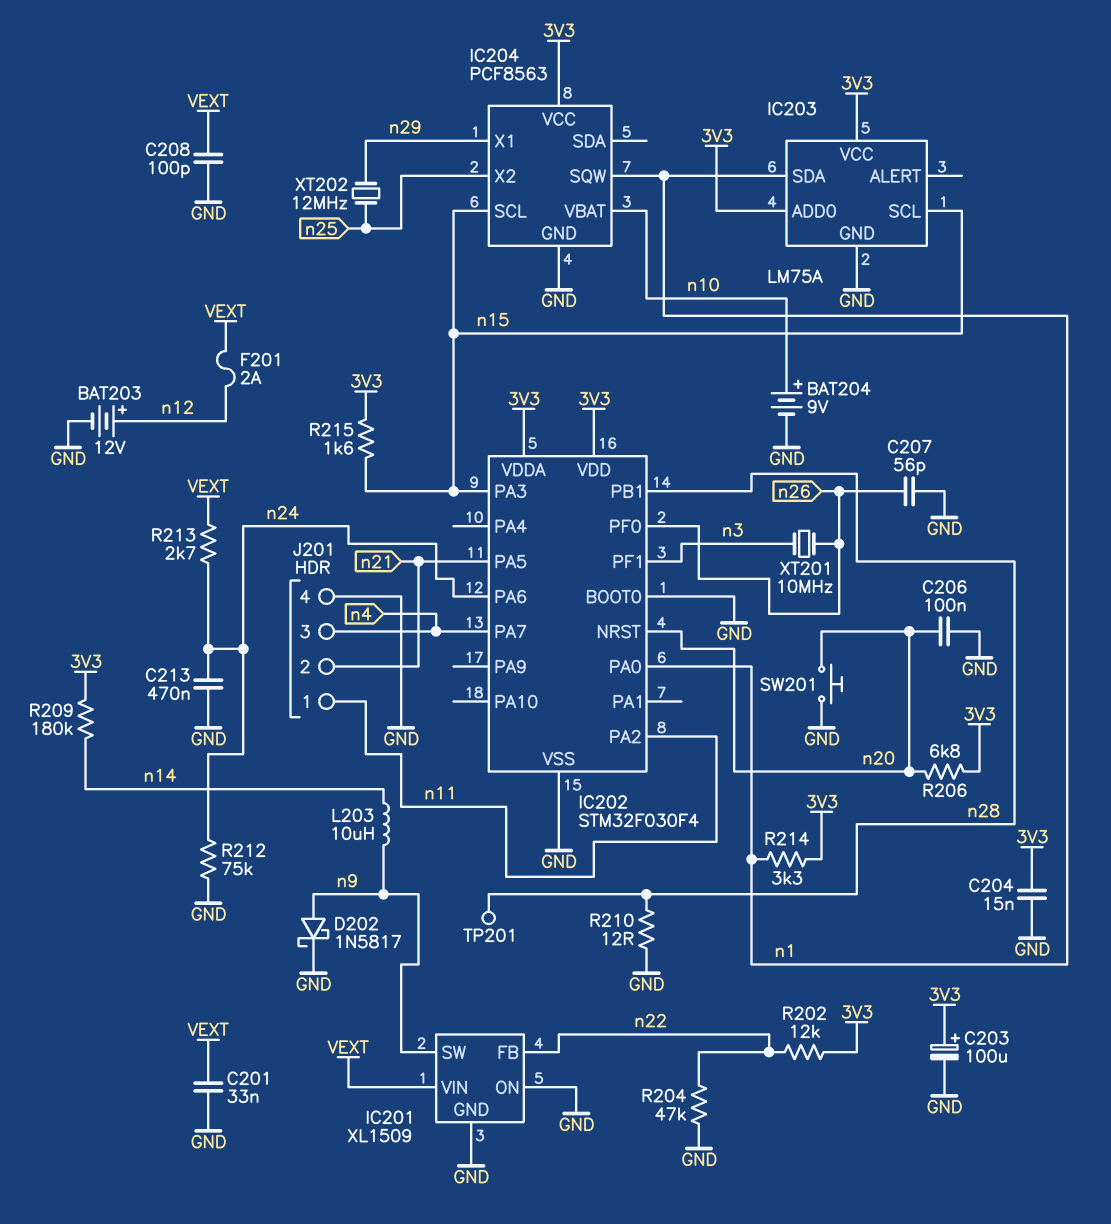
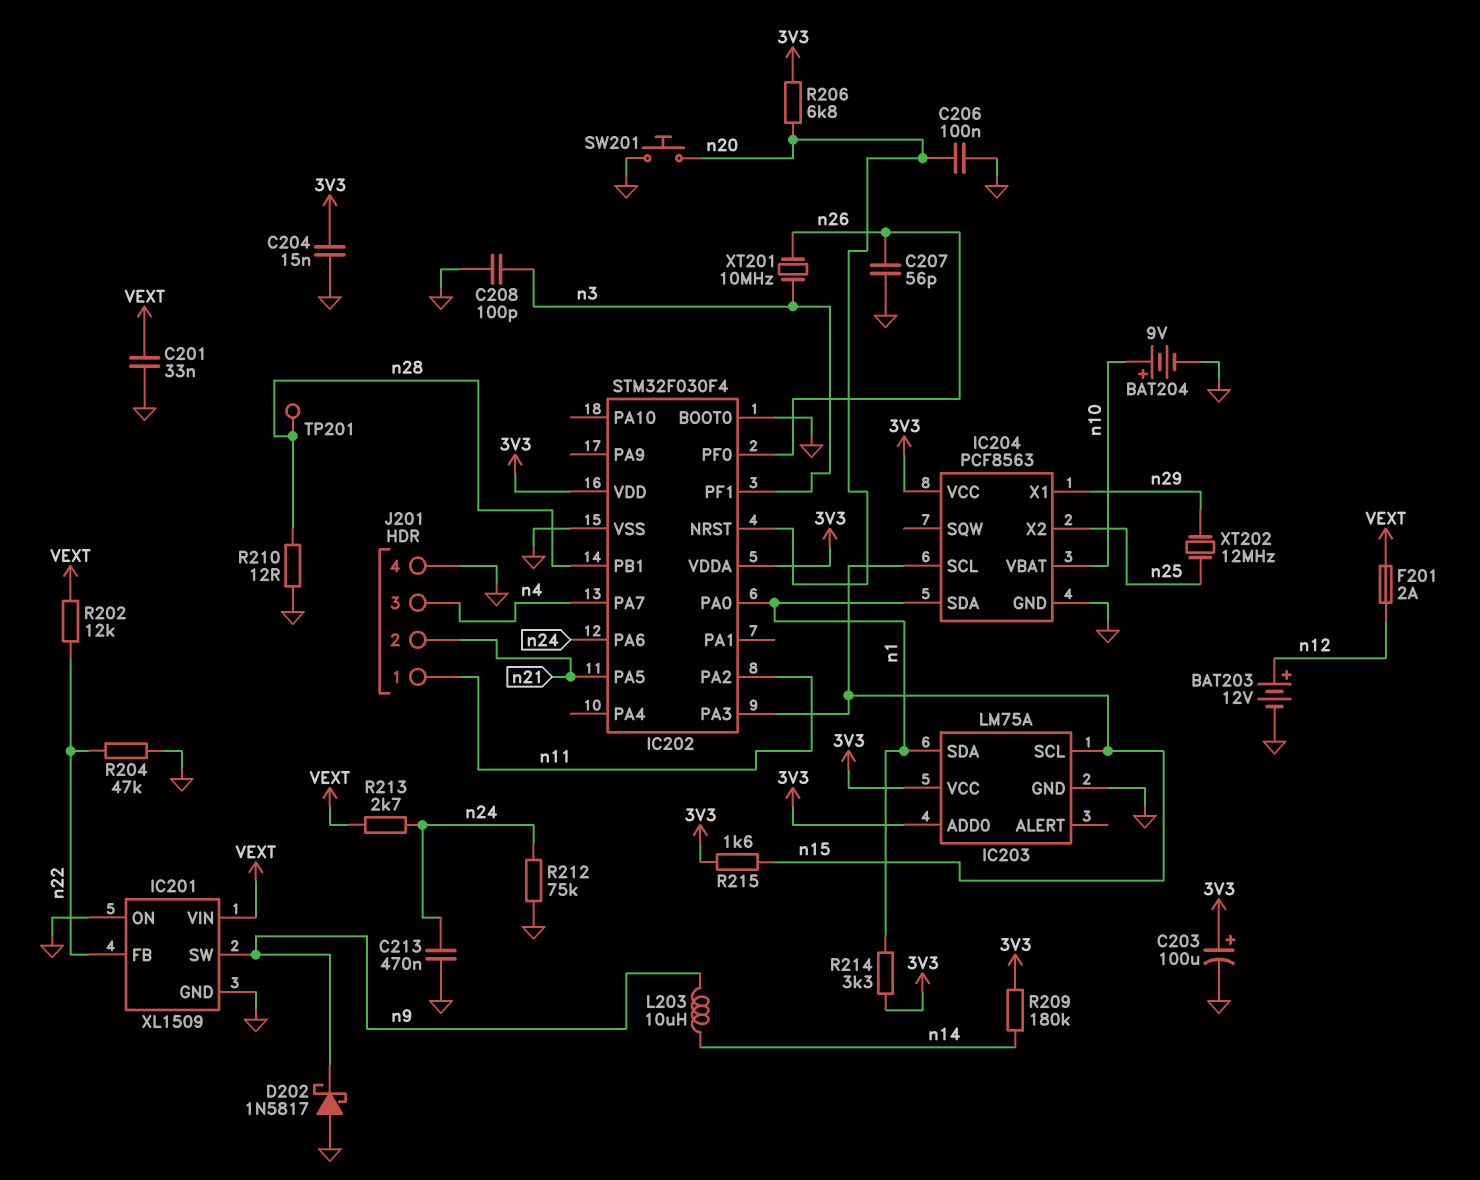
C208: 100pF (GND, VEXT) -> 100pF (GND, n3)
D202: schottky 1N5817 (A n9, K GND) -> schottky 1N5817 (A GND, K n9)
IC204 pin SDA: none -> n1
IC204 pin SQW: n1 -> none
R202: 12k (3V3, n22) -> 12k (VEXT, n22)

